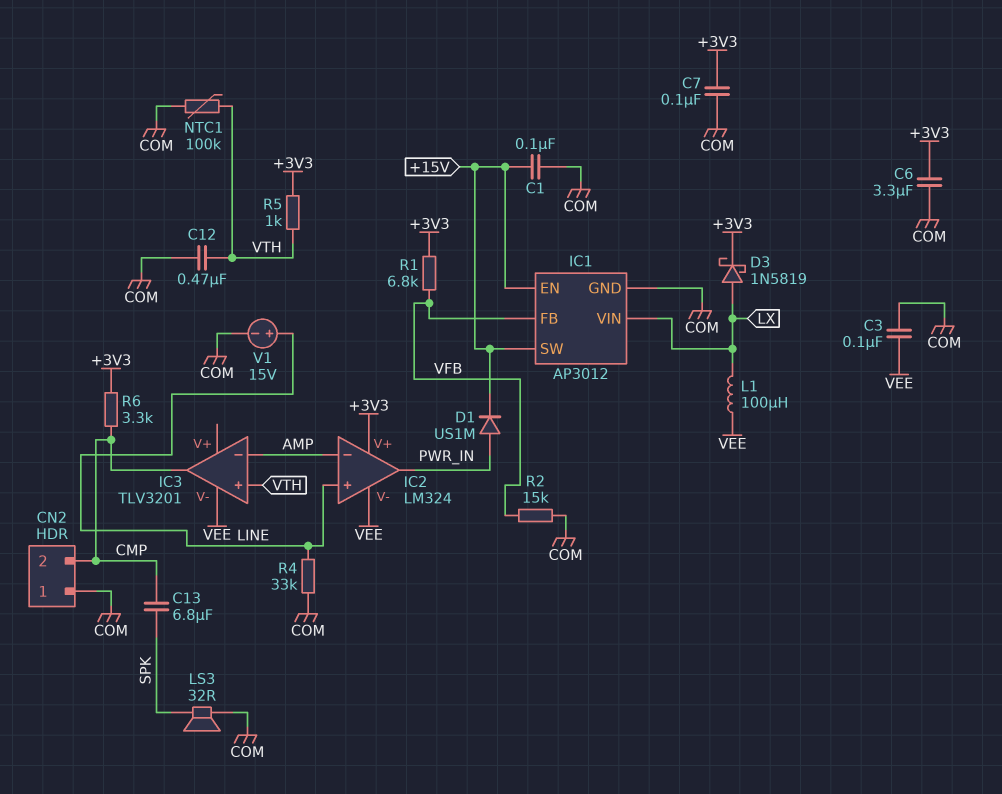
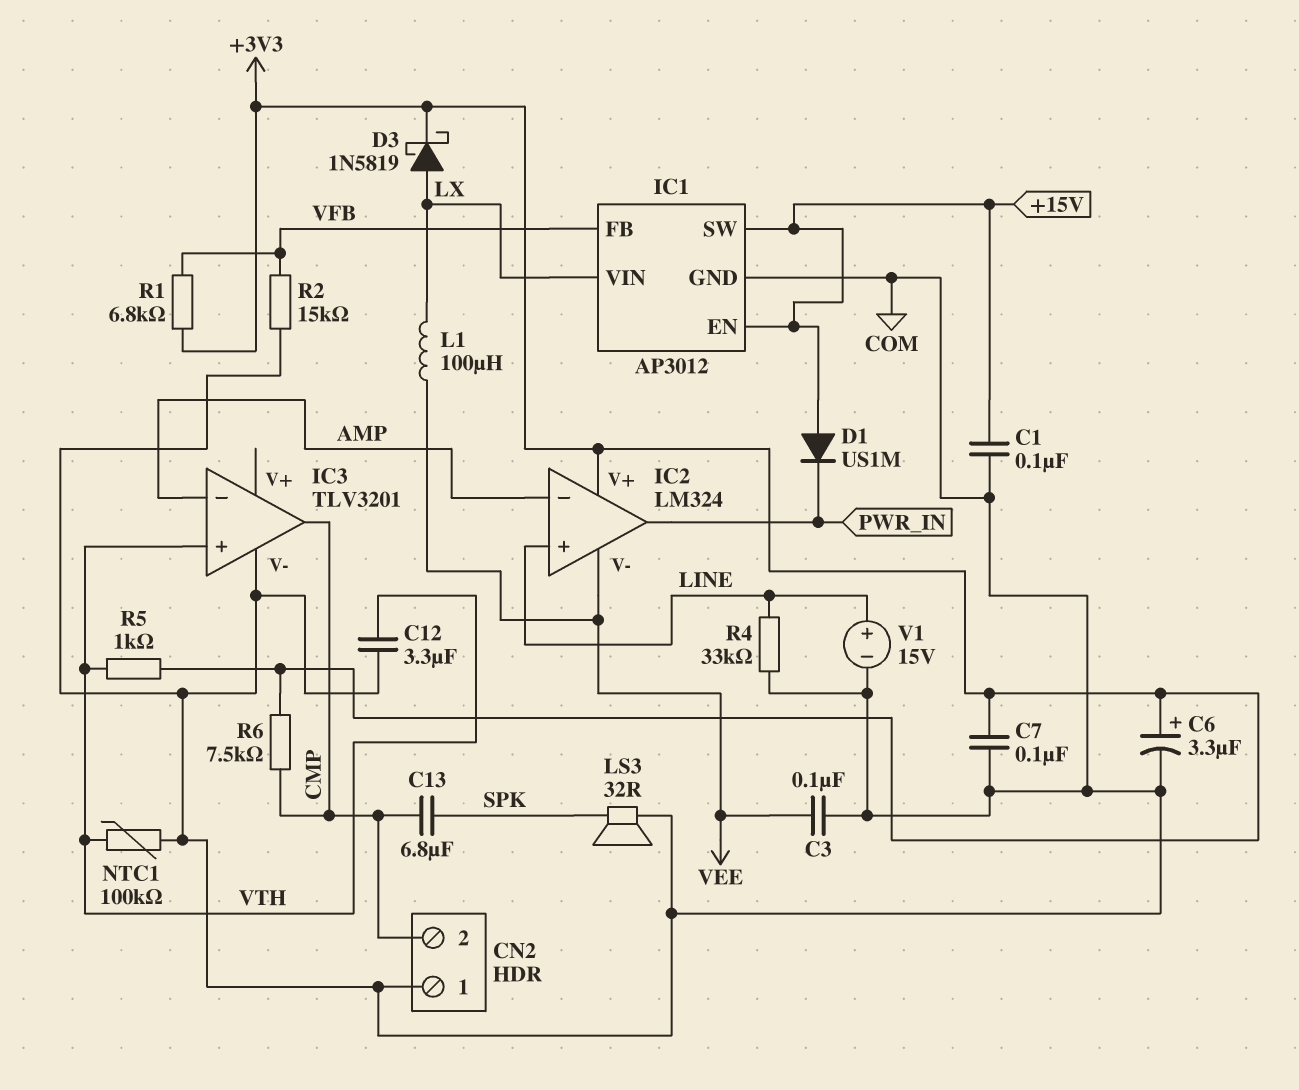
C6: 3.3uF (+3V3, COM) -> 3.3uF (plus +3V3, minus COM)
C12: 470nF (COM, VTH) -> 3.3uF (COM, VTH)
D1: diode US1M (A PWR_IN, K +15V) -> diode US1M (A +15V, K PWR_IN)
IC3 pin V-: VEE -> COM
R6: 3.3k (+3V3, CMP) -> 7.5k (+3V3, CMP)

